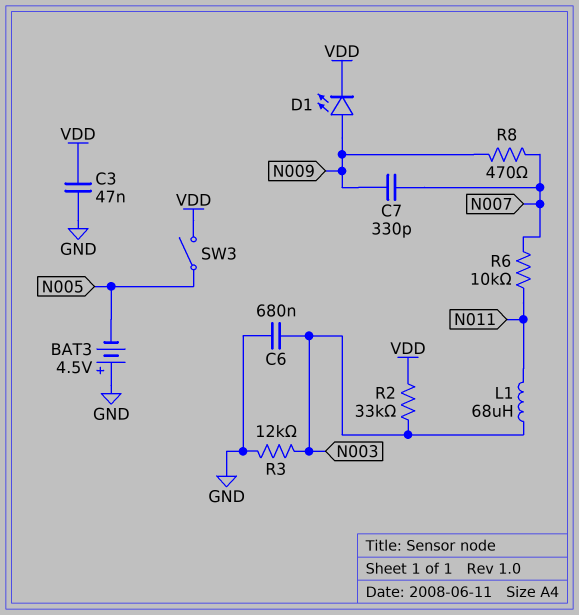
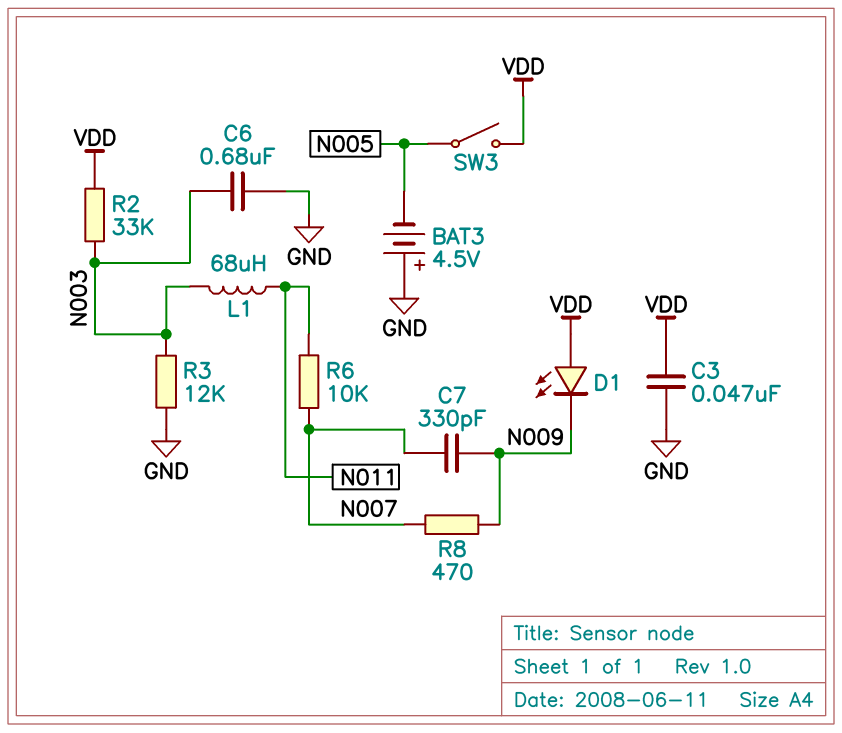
D1: LED (A N009, K VDD) -> LED (A VDD, K N009)

